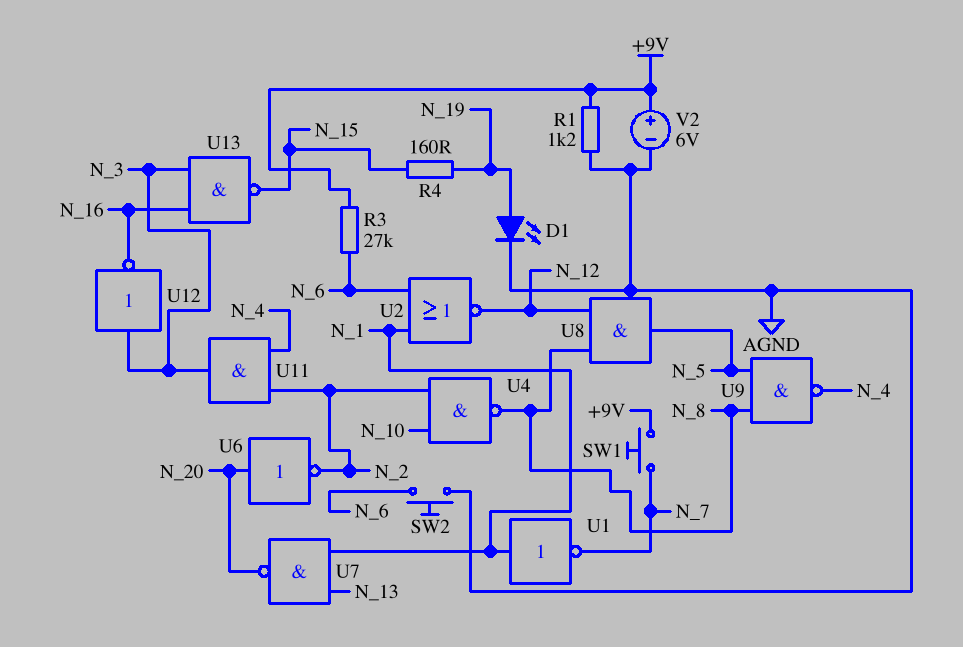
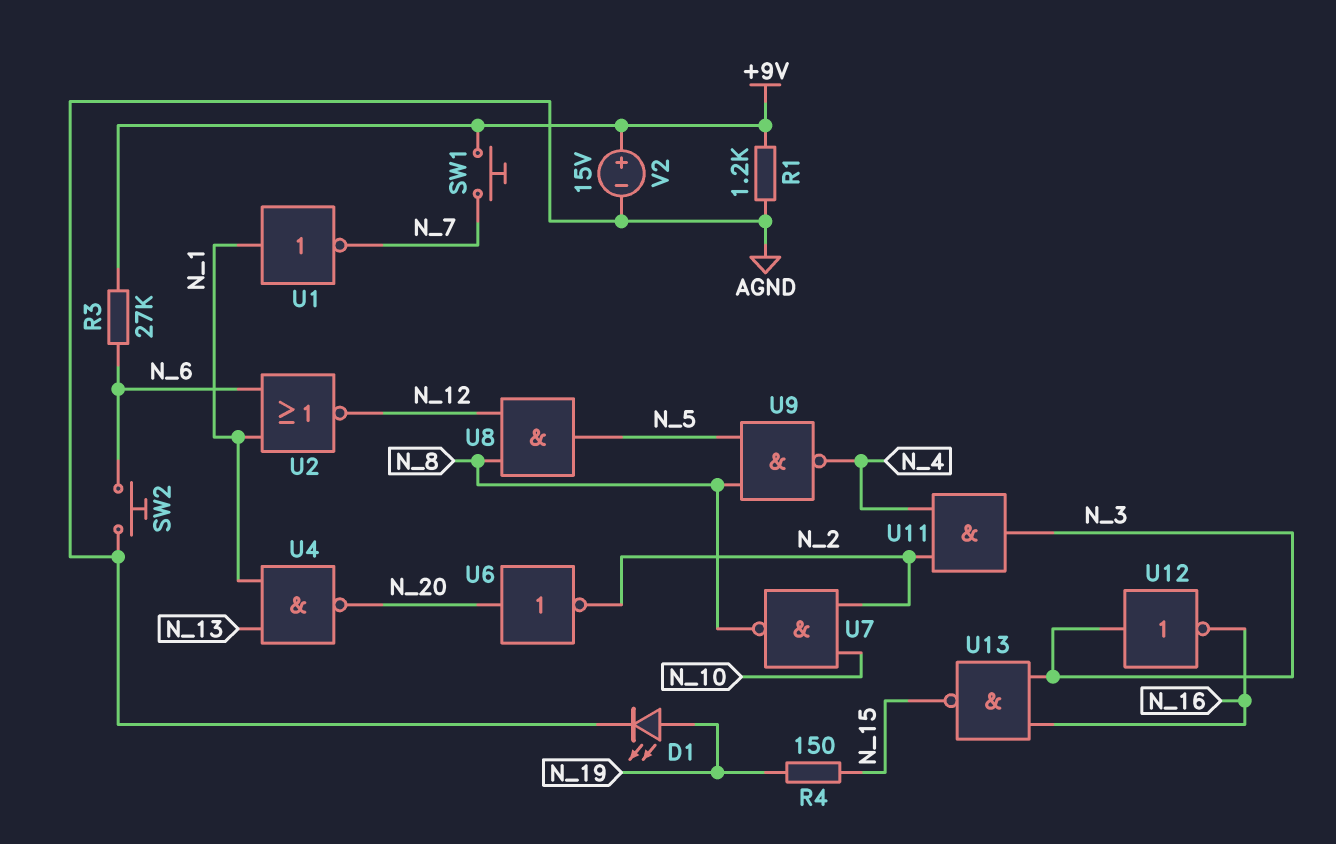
R4: 160 (N_15, N_19) -> 150 (N_15, N_19)
U4: NAND (in N_2, in N_10, out N_8) -> NAND (in N_1, in N_13, out N_20)
U7: NAND (in N_1, in N_13, out N_20) -> NAND (in N_2, in N_10, out N_8)
V2: 6V (plus +9V, minus AGND) -> 15V (plus +9V, minus AGND)

